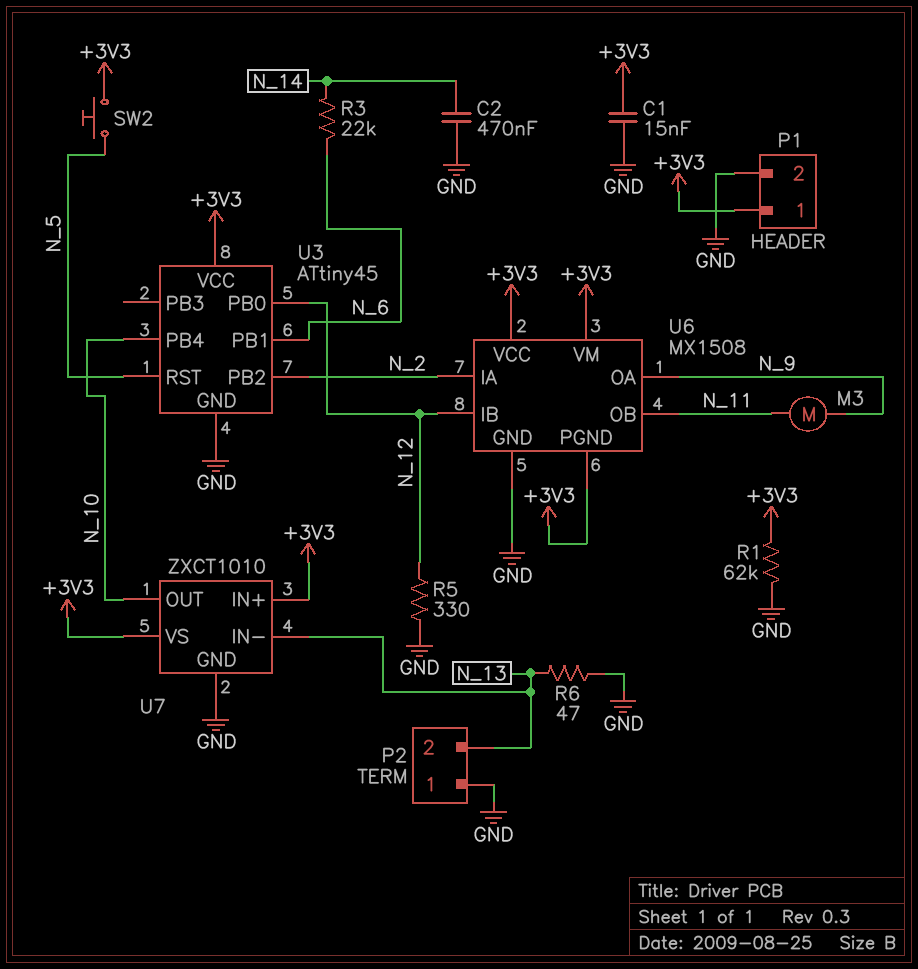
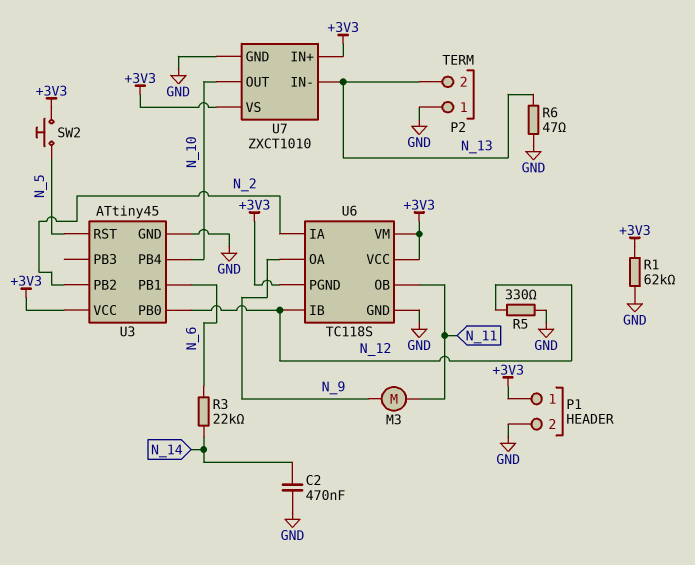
C1: 15nF (+3V3, GND) -> none
U6: MX1508 -> TC118S

